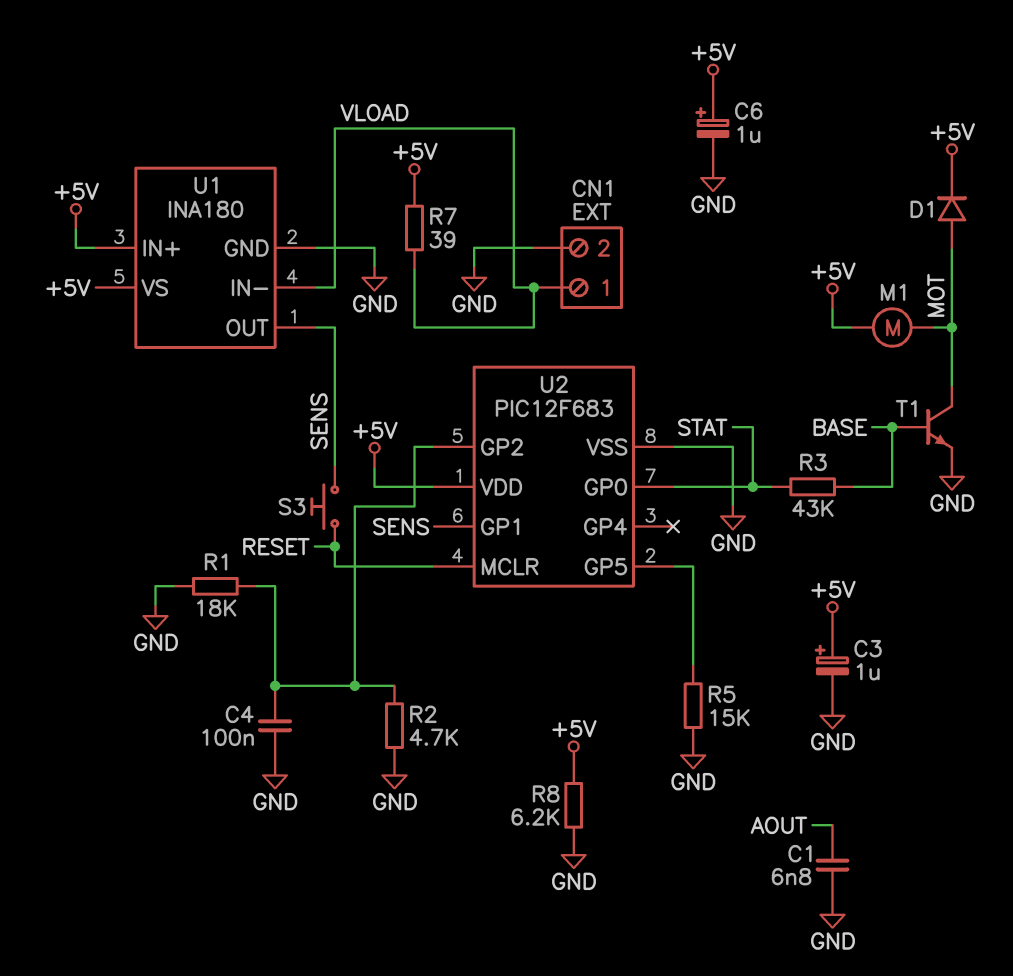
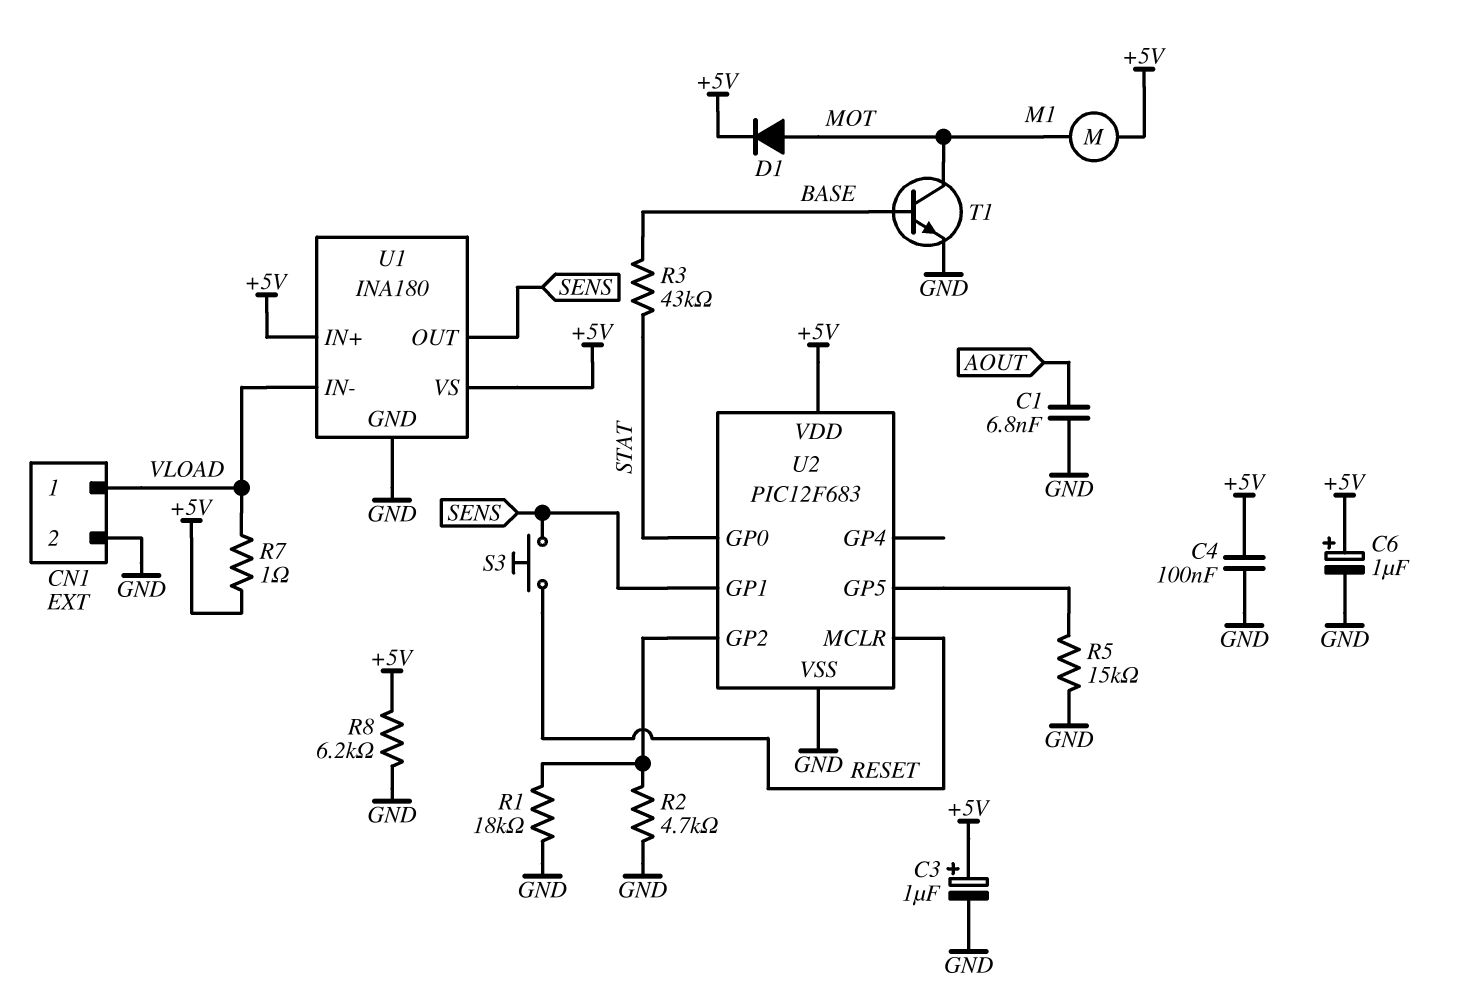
C4: 100nF (GND, U2/GP2) -> 100nF (+5V, GND)
R7: 39 (+5V, VLOAD) -> 1 (+5V, VLOAD)

